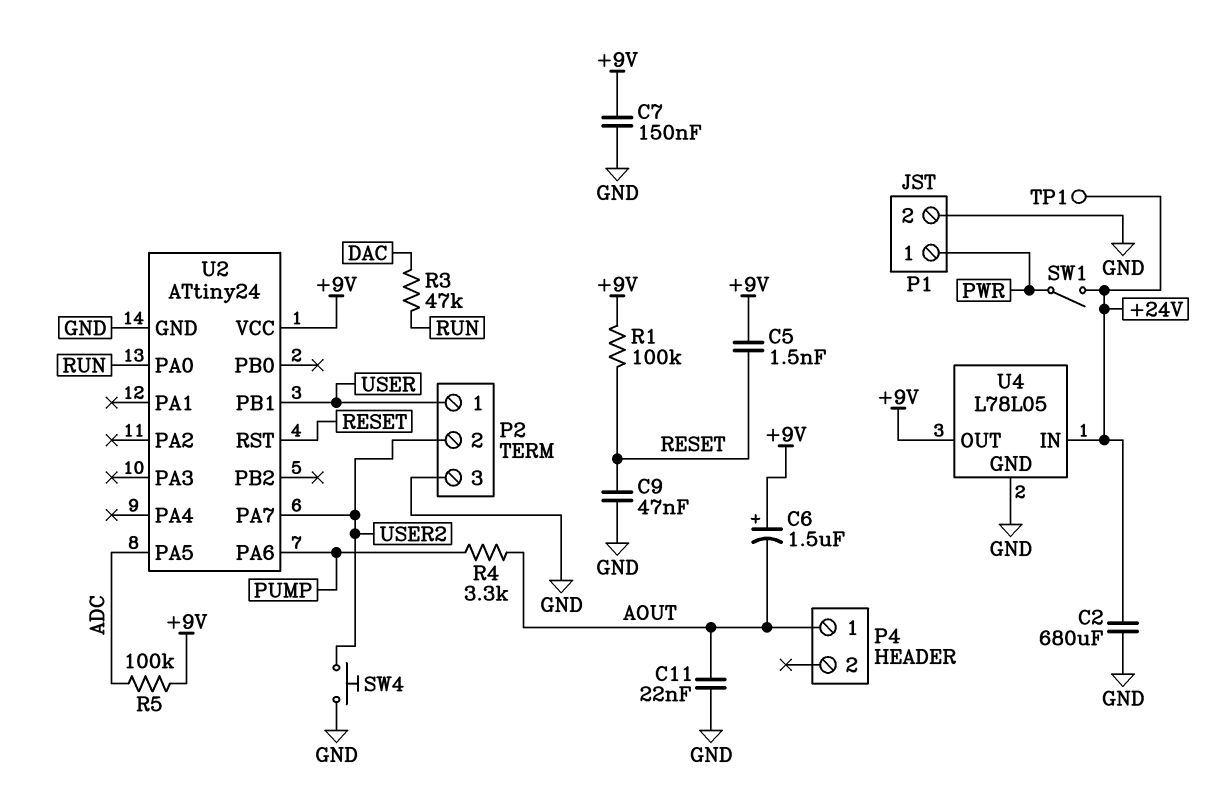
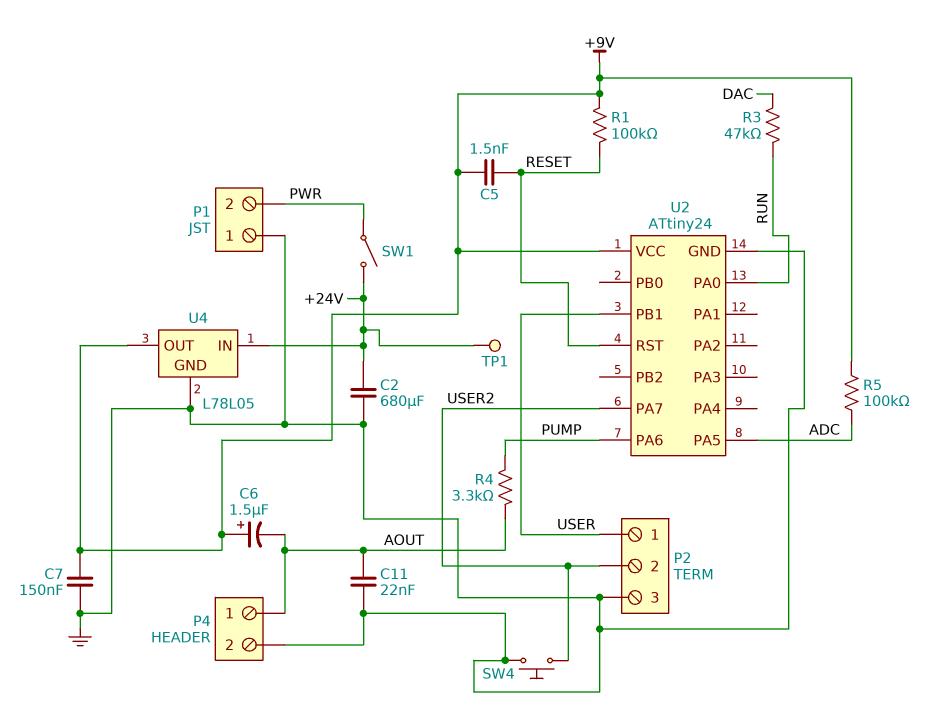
C9: 47nF (GND, RESET) -> none
P1 pin 1: PWR -> GND
P1 pin 2: GND -> PWR
P4 pin 2: none -> GND

